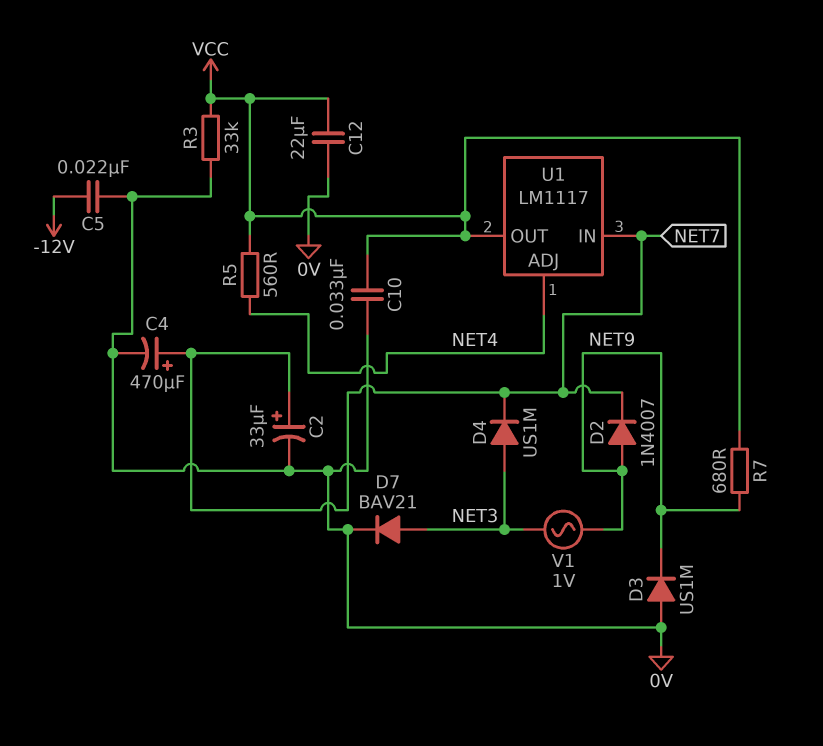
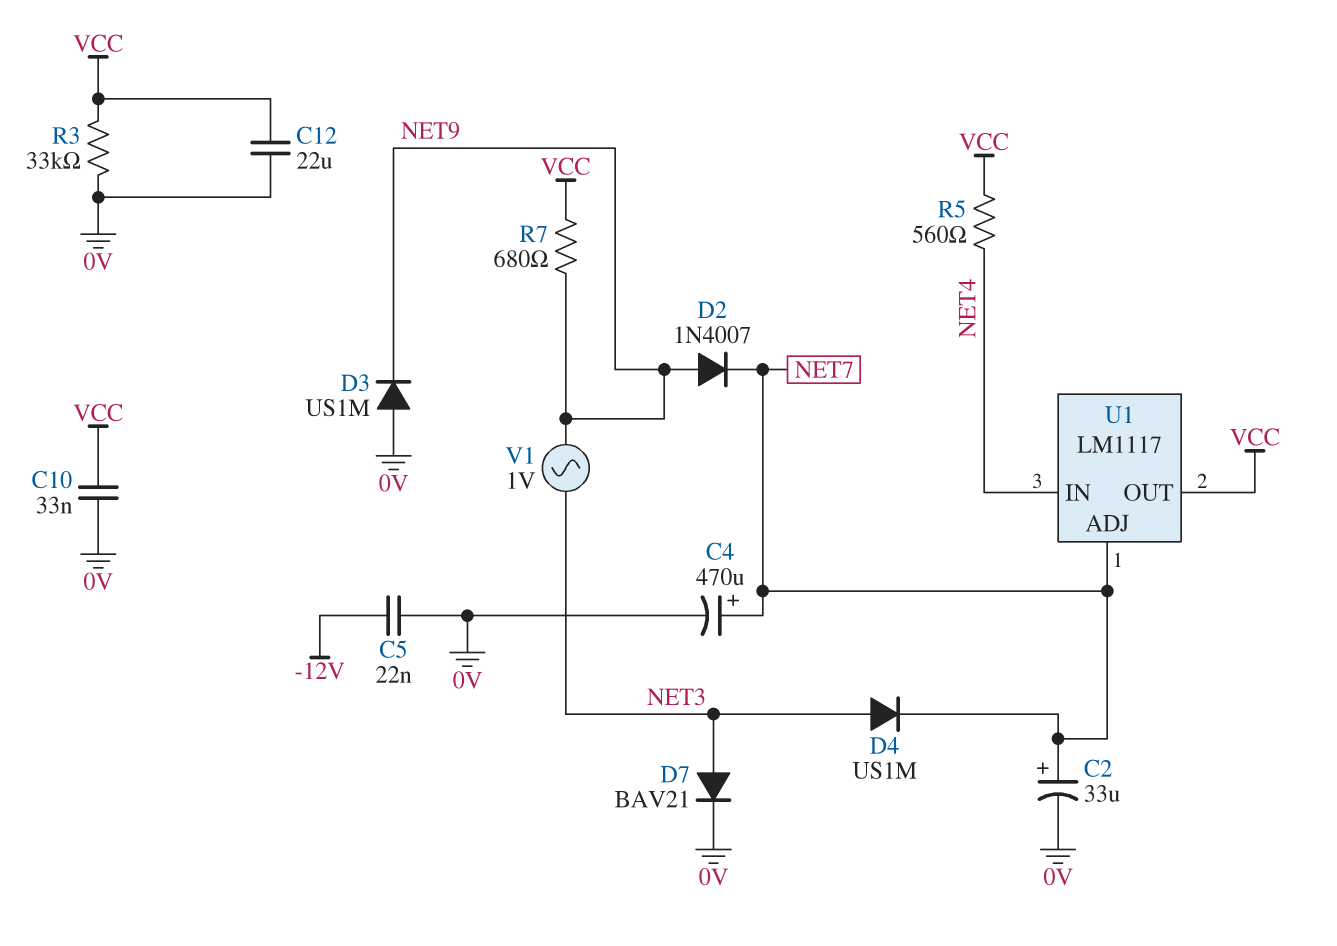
U1 pin ADJ: NET4 -> NET7
U1 pin IN: NET7 -> NET4

